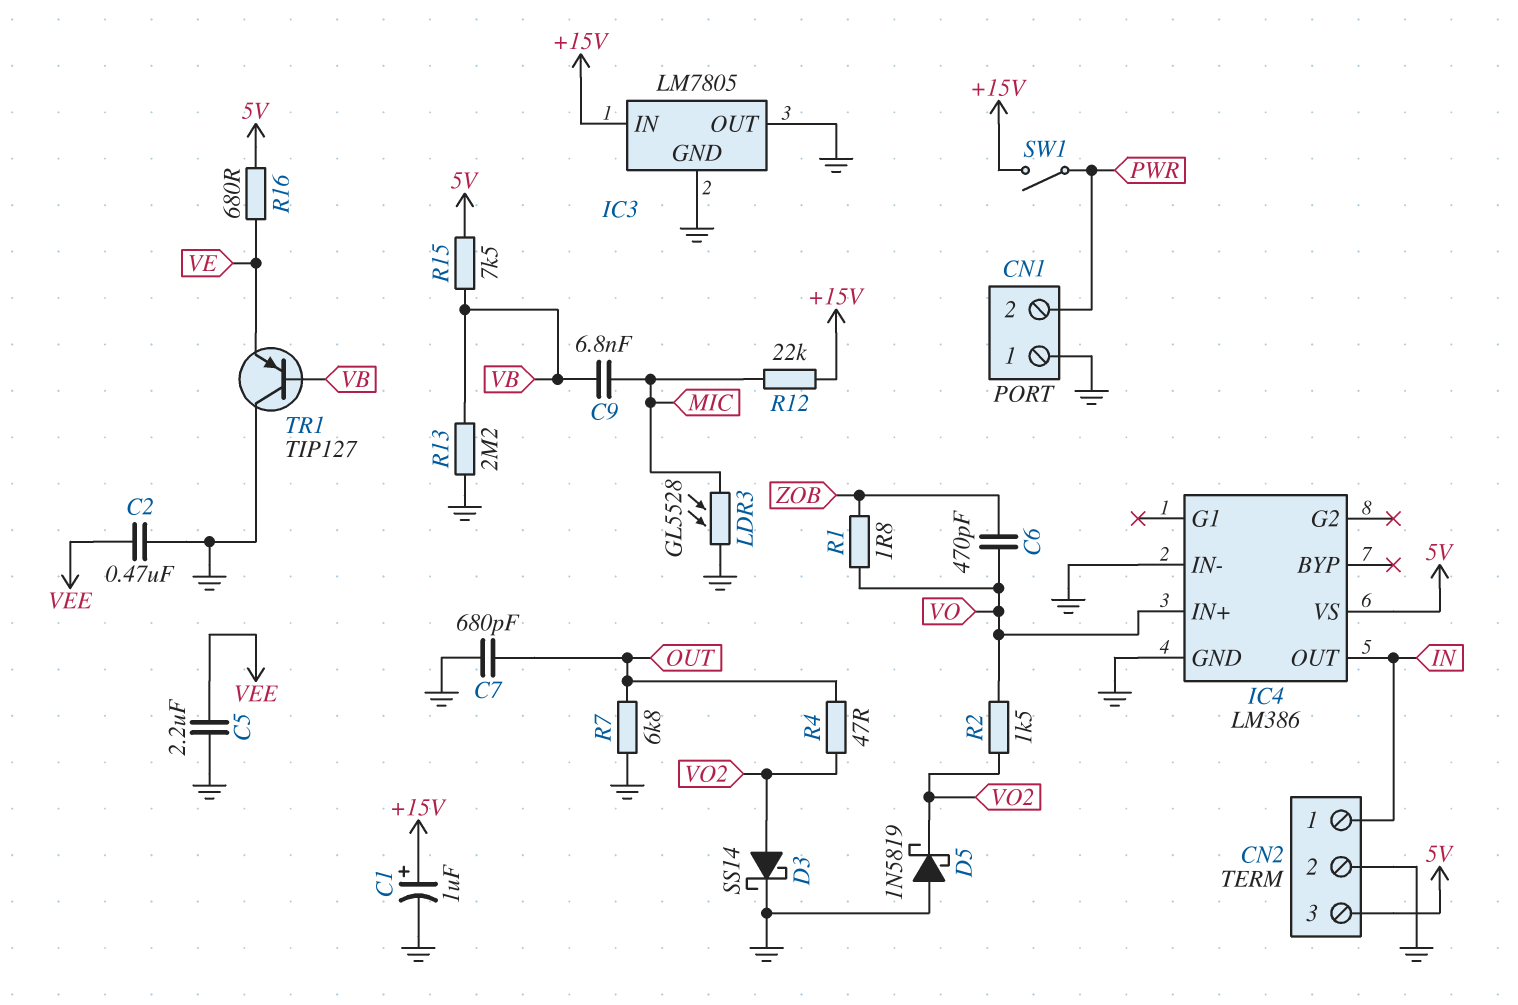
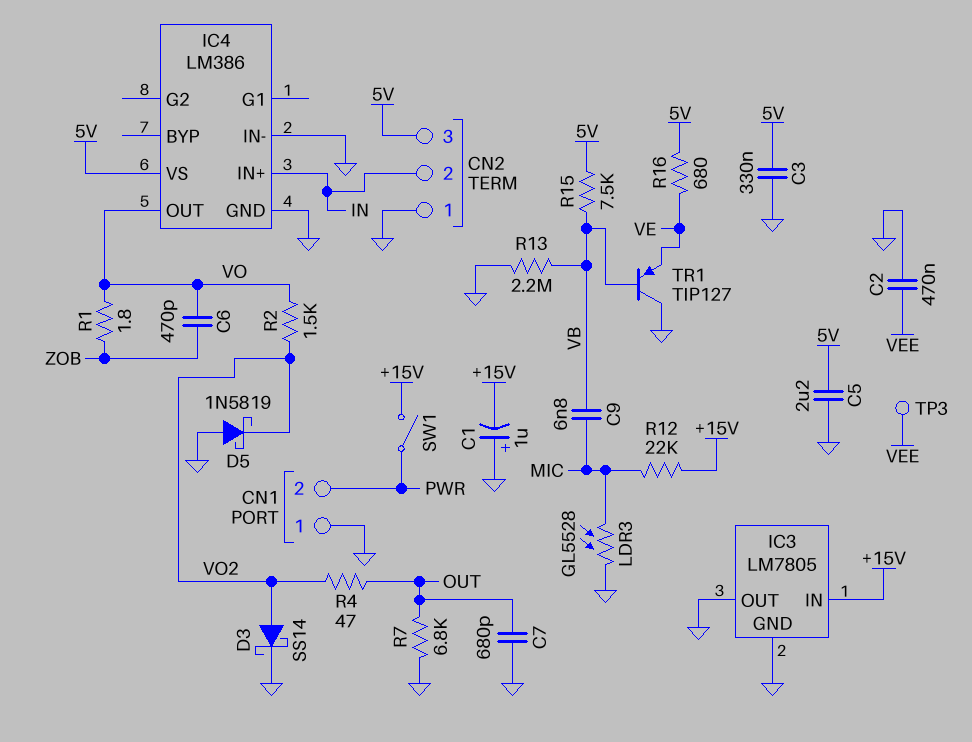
C1: 1uF (plus +15V, minus GND) -> 1uF (plus GND, minus +15V)
C3: none -> 330nF (5V, GND)
C5: 2.2uF (GND, VEE) -> 2.2uF (5V, GND)
CN2 pin 1: IN -> GND
CN2 pin 2: GND -> IN
IC4 pin IN+: VO -> IN
IC4 pin OUT: IN -> VO
TP3: none -> test point (VEE)

